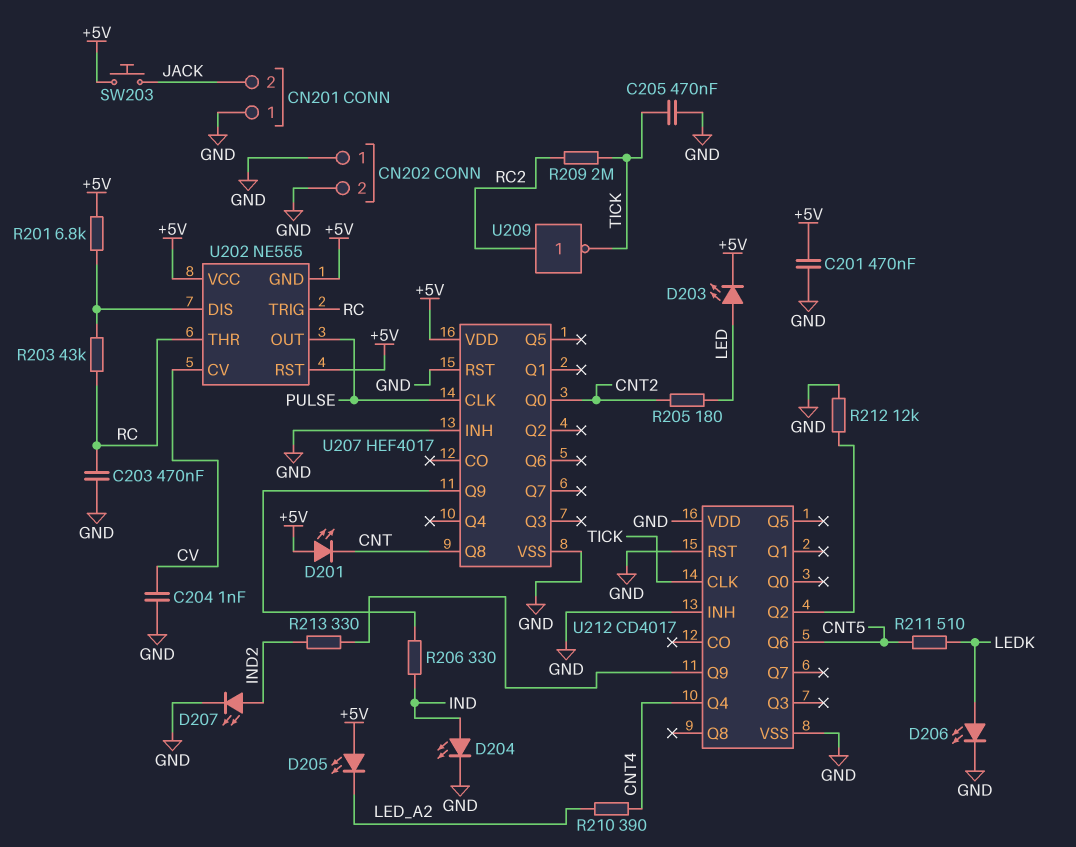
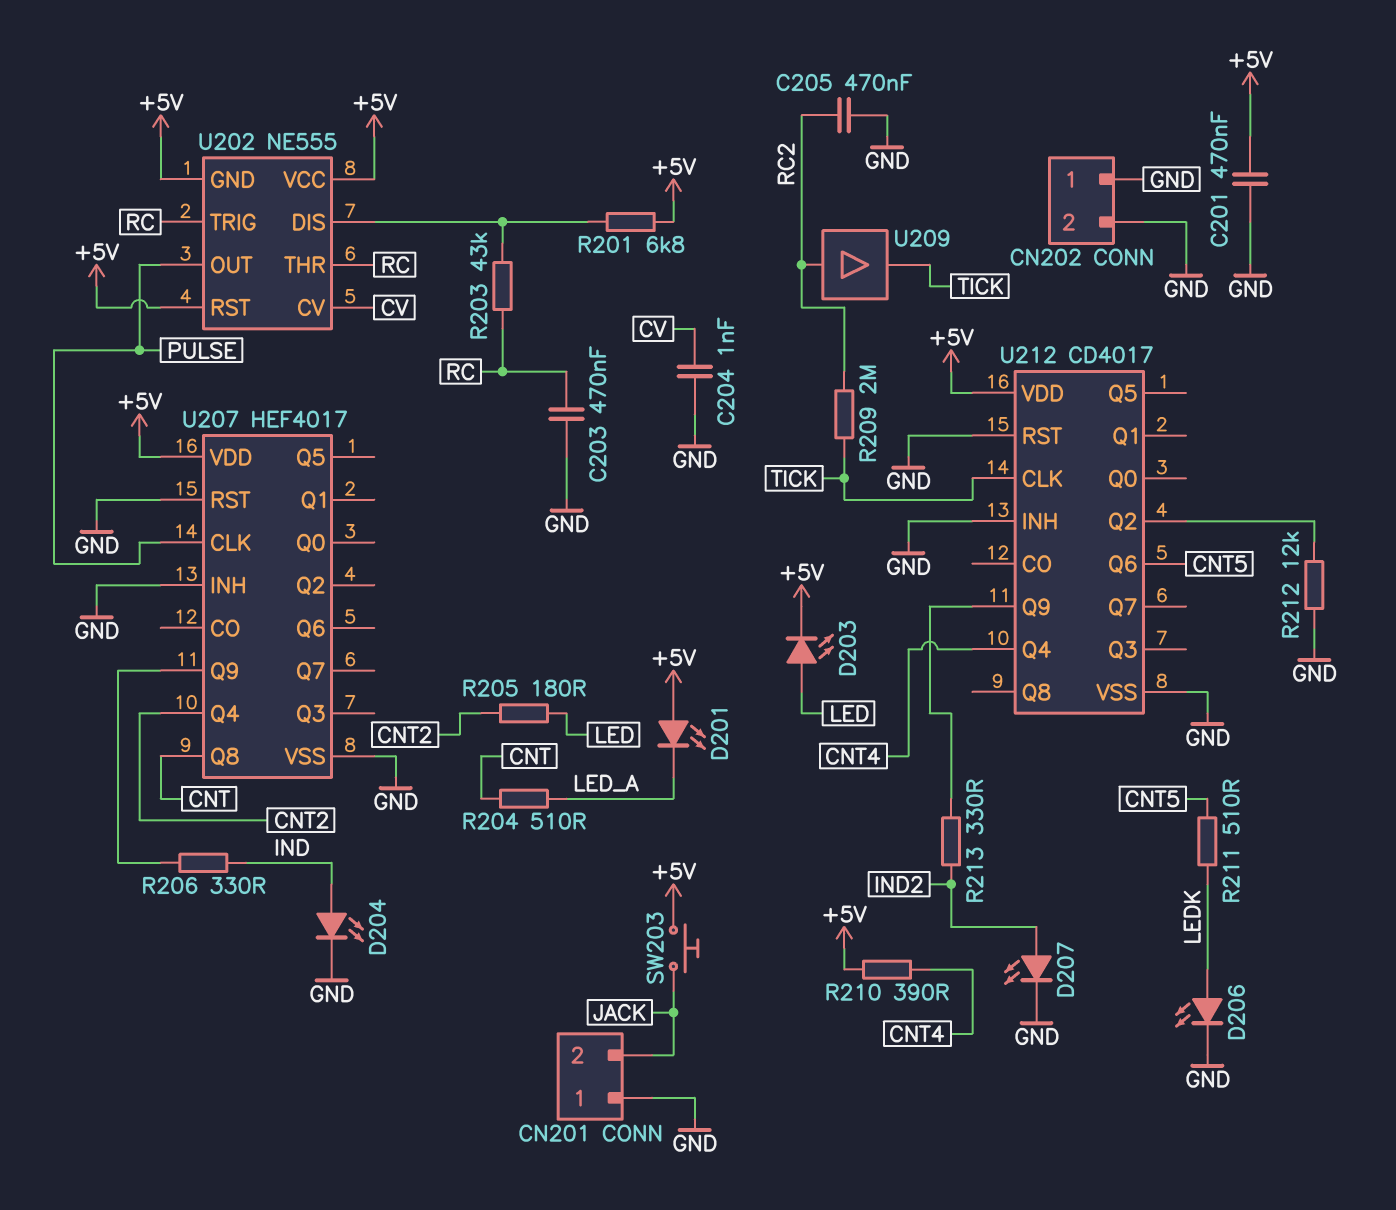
C205: 470nF (GND, TICK) -> 470nF (GND, RC2)
D201: LED (A +5V, K CNT) -> LED (A +5V, K LED_A)
D205: LED (A +5V, K LED_A2) -> none
R204: none -> 510 (CNT, LED_A)
R210: 390 (CNT4, LED_A2) -> 390 (+5V, CNT4)
U207 pin Q0: CNT2 -> none
U207 pin Q4: none -> CNT2
U209: NOT (in RC2, out TICK) -> buffer (in RC2, out TICK)
U212 pin VDD: GND -> +5V

